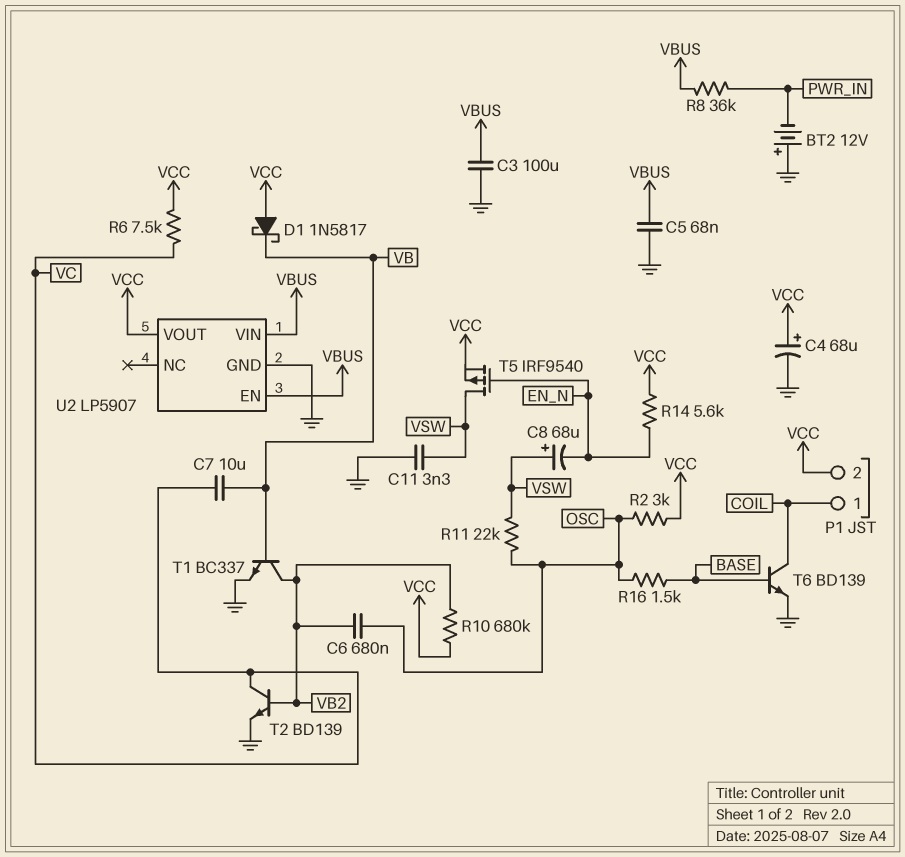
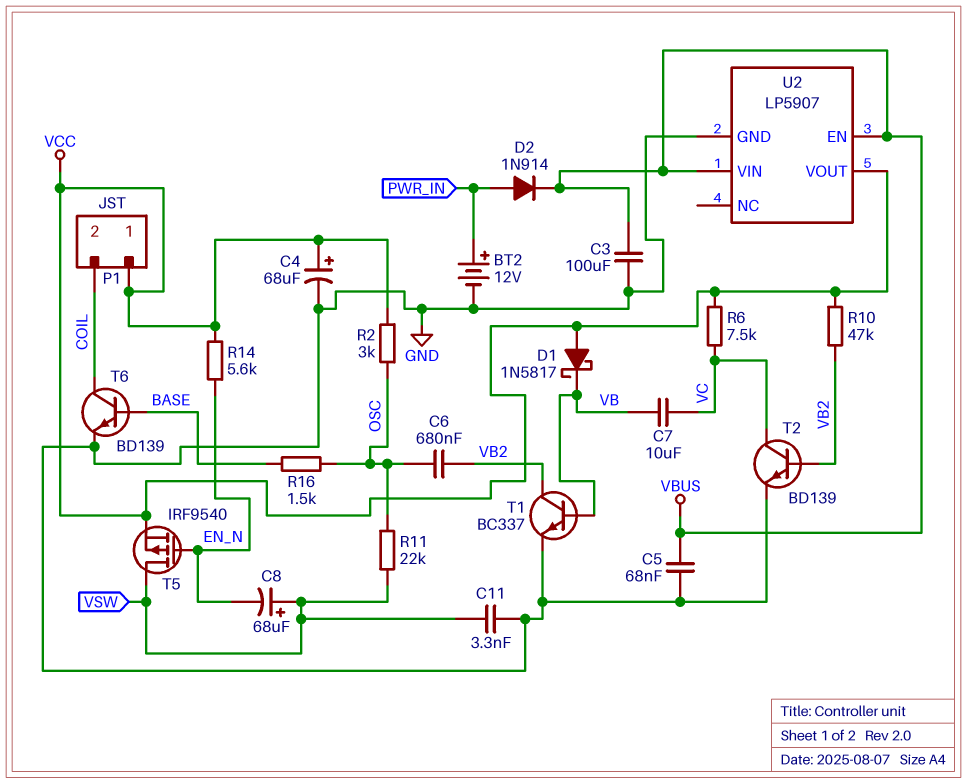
BT2: 12V (plus GND, minus PWR_IN) -> 12V (plus PWR_IN, minus GND)
D2: none -> diode 1N914 (A PWR_IN, K VBUS)
P1 pin 1: COIL -> VCC
P1 pin 2: VCC -> COIL
R8: 36k (PWR_IN, VBUS) -> none
R10: 680k (VB2, VCC) -> 47k (VB2, VCC)

